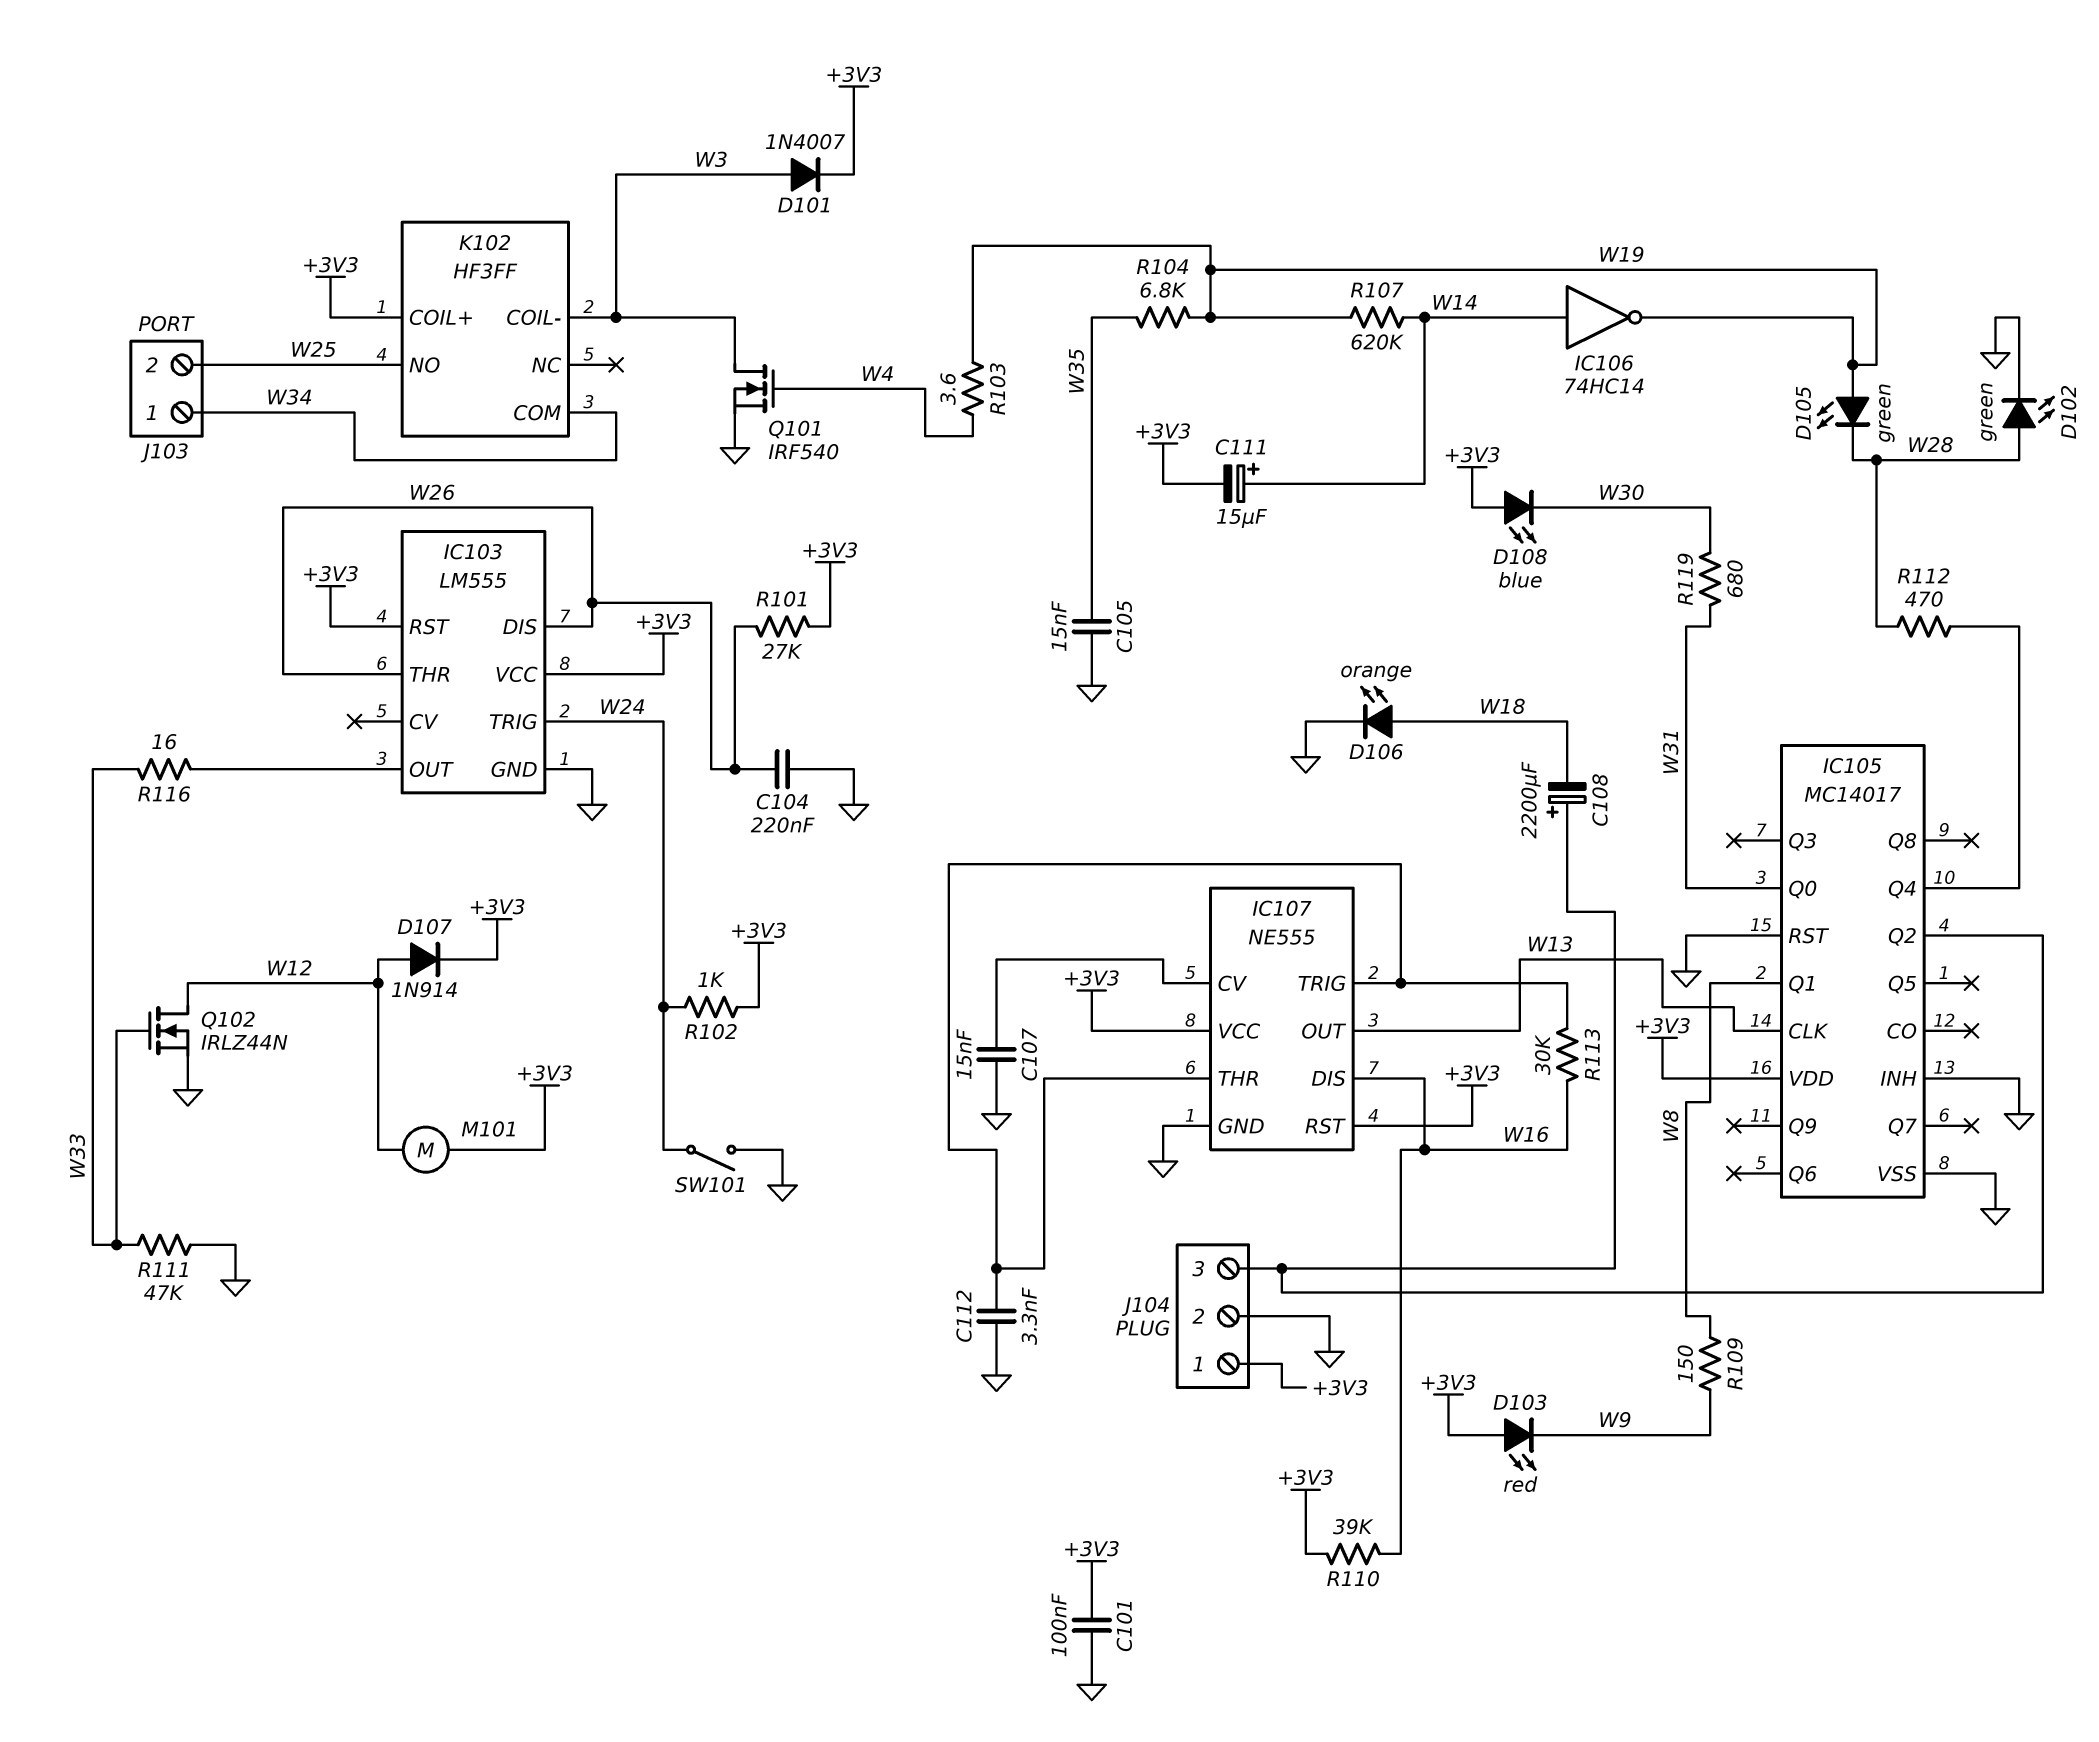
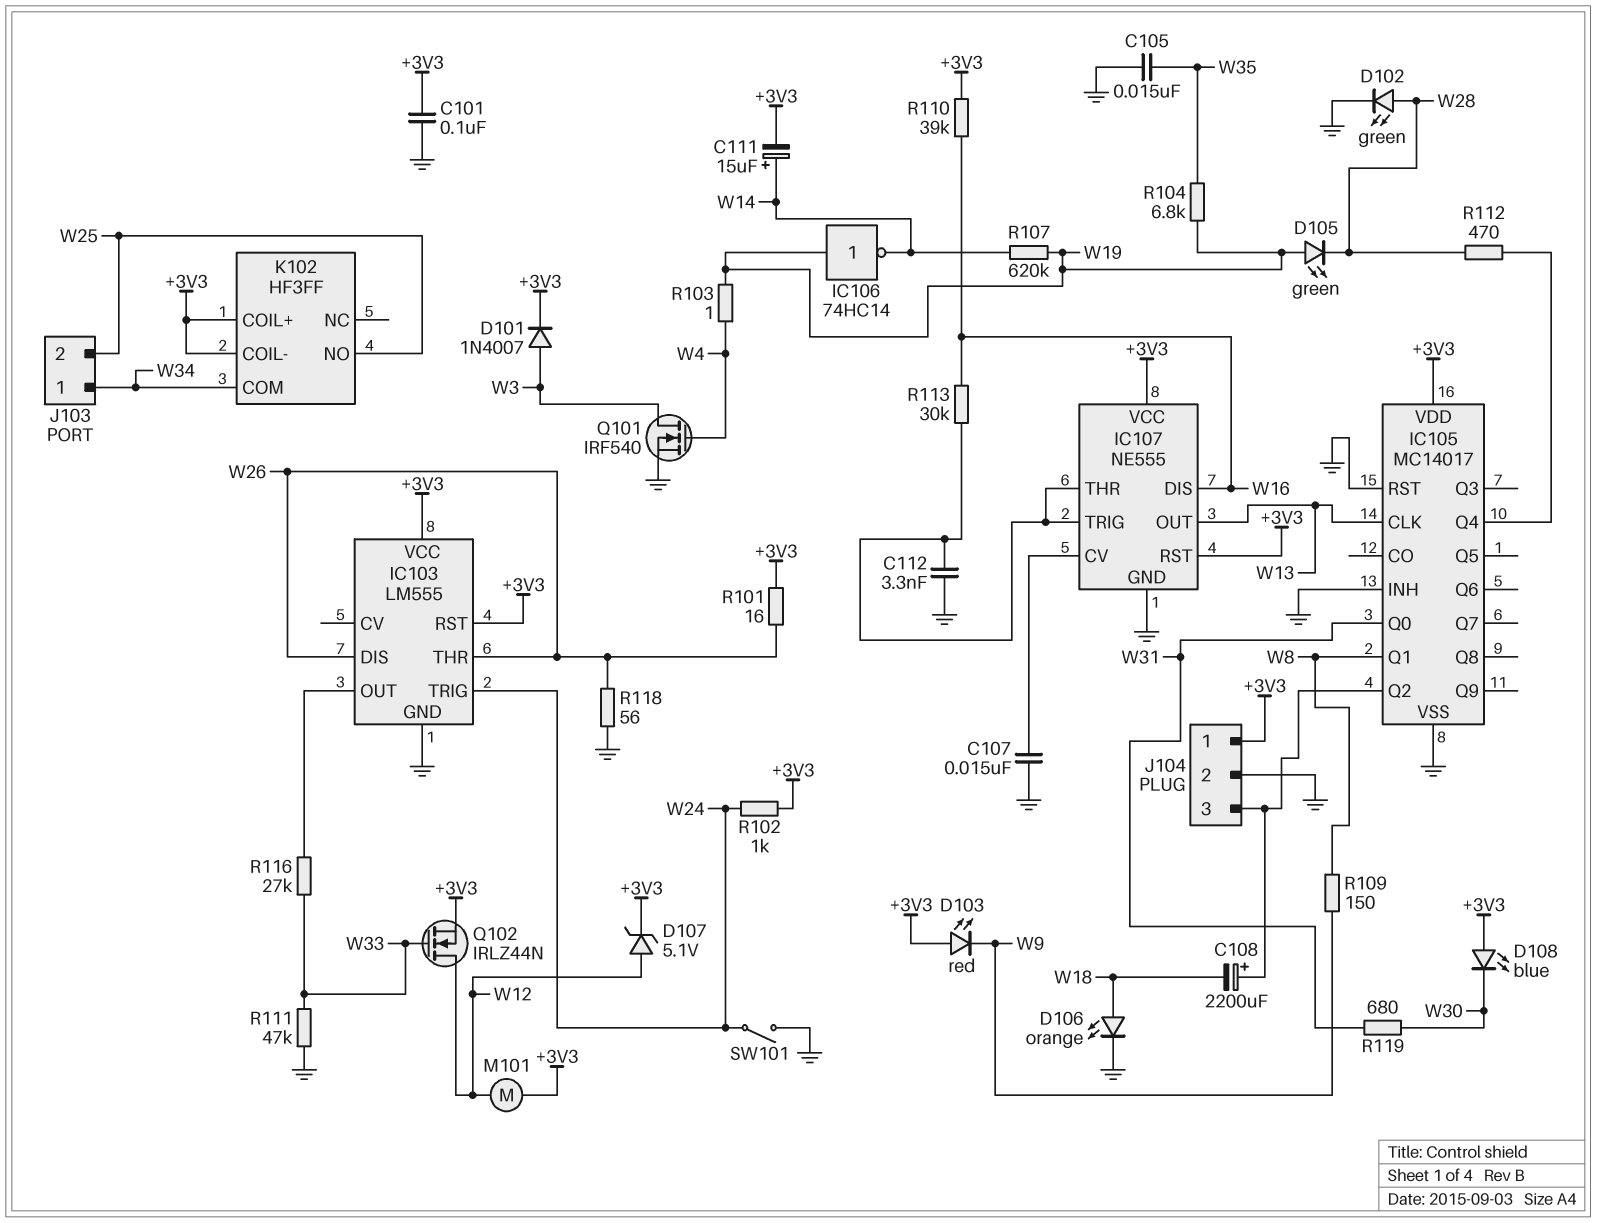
C104: 220nF (GND, W26) -> none
D107: diode 1N914 (A W12, K +3V3) -> zener 5.1V (A W12, K +3V3)
IC106: NOT 74HC14 (in W14, out W19) -> NOT 74HC14 (in W19, out W14)
K102 pin COIL-: W3 -> +3V3
Q102: NMOS IRLZ44N (G W33, D W12, S GND) -> NMOS IRLZ44N (G W33, D W12, S +3V3)
R101: 27k (+3V3, W26) -> 16 (+3V3, W26)
R103: 3.6 (W4, W19) -> 1 (W4, W19)
R116: 16 (IC103/OUT, W33) -> 27k (IC103/OUT, W33)
R118: none -> 56 (GND, W26)

